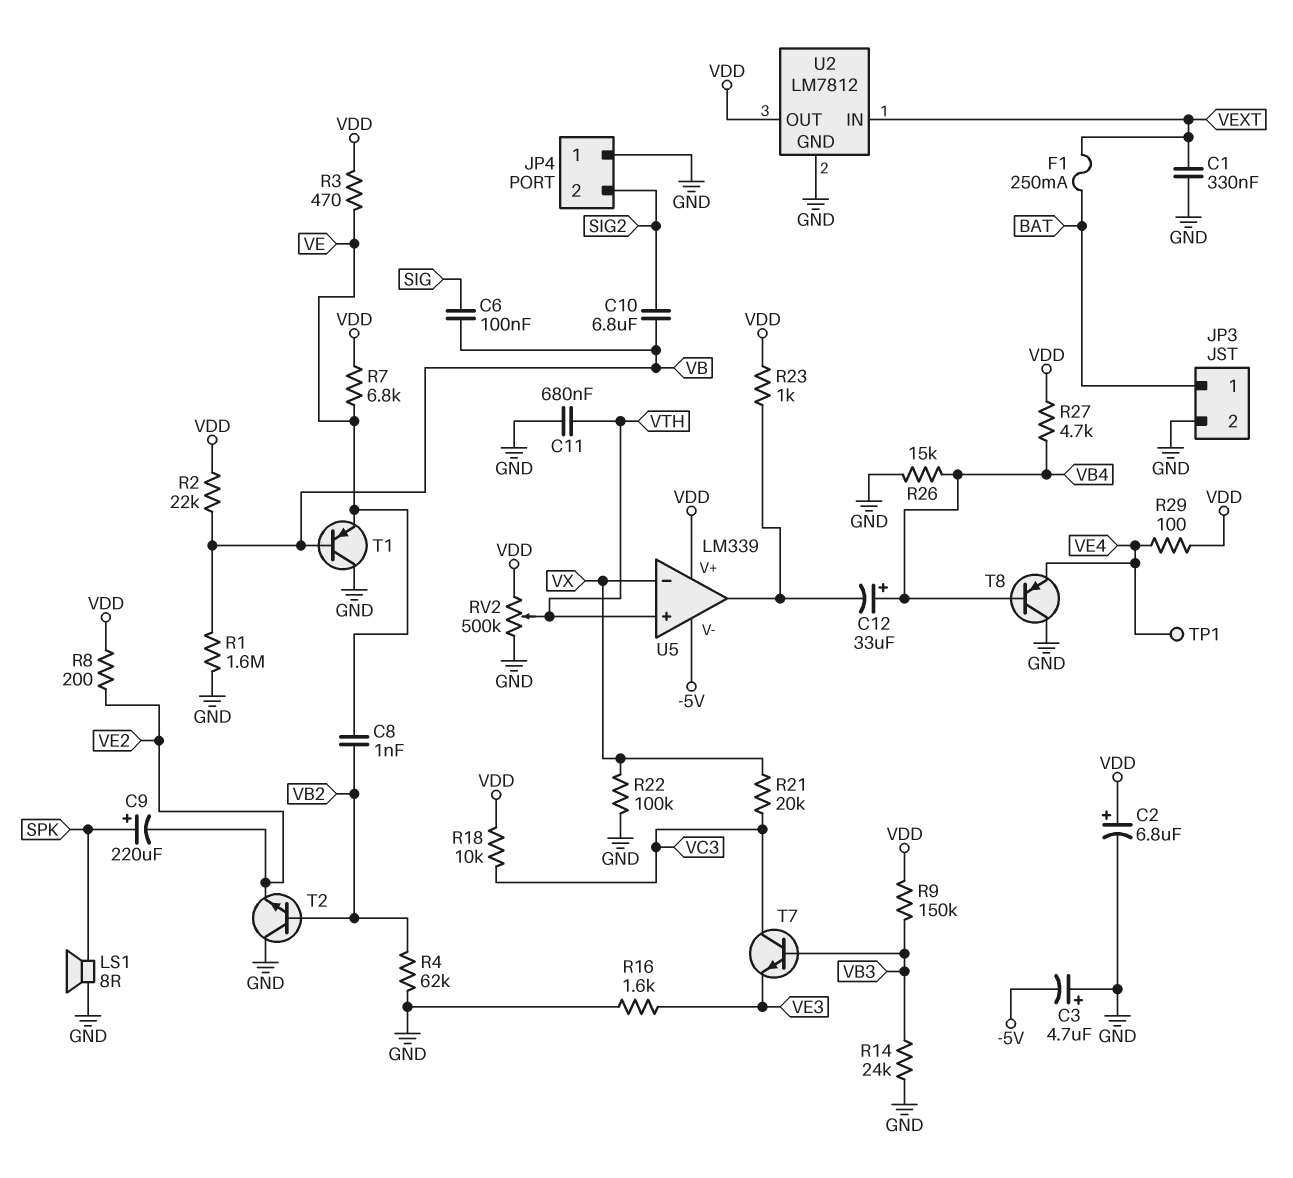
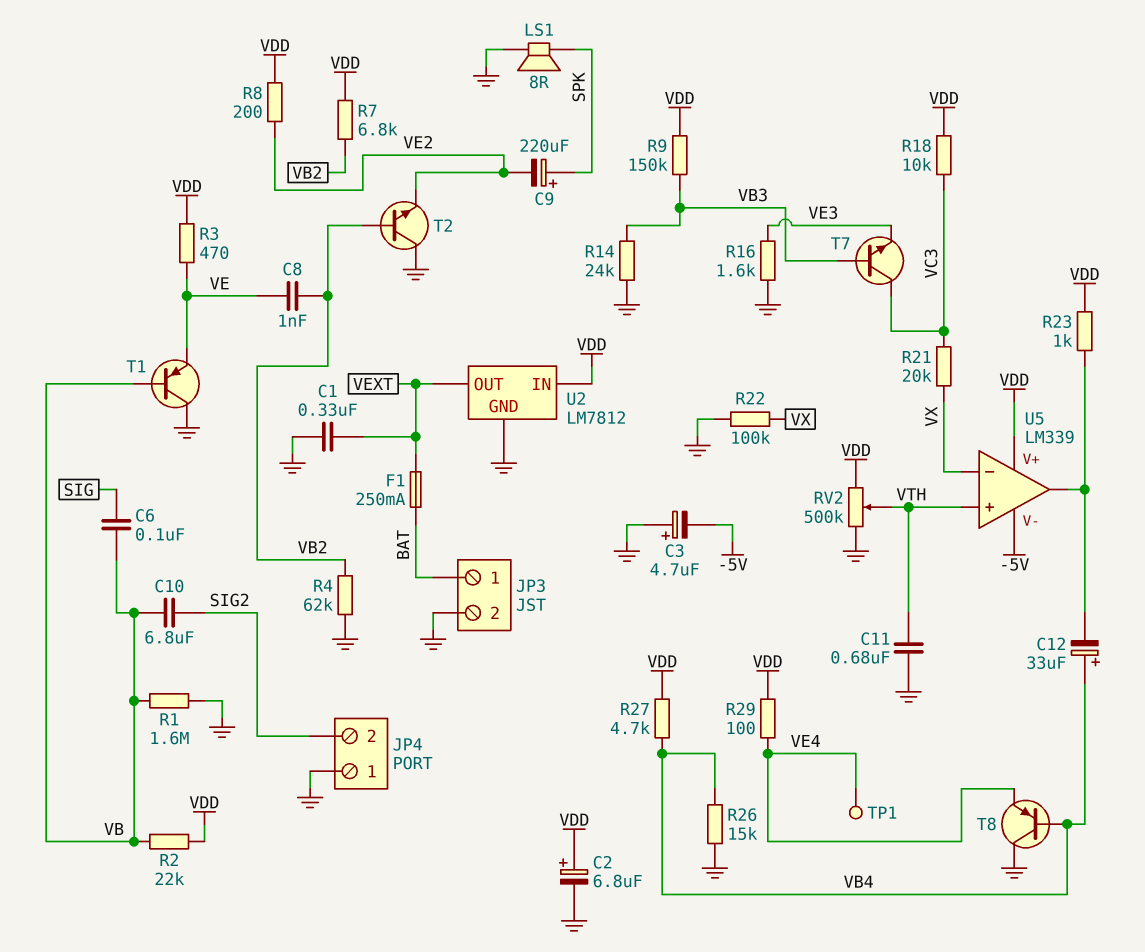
R7: 6.8k (VDD, VE) -> 6.8k (VB2, VDD)
U2 pin IN: VEXT -> VDD
U2 pin OUT: VDD -> VEXT

